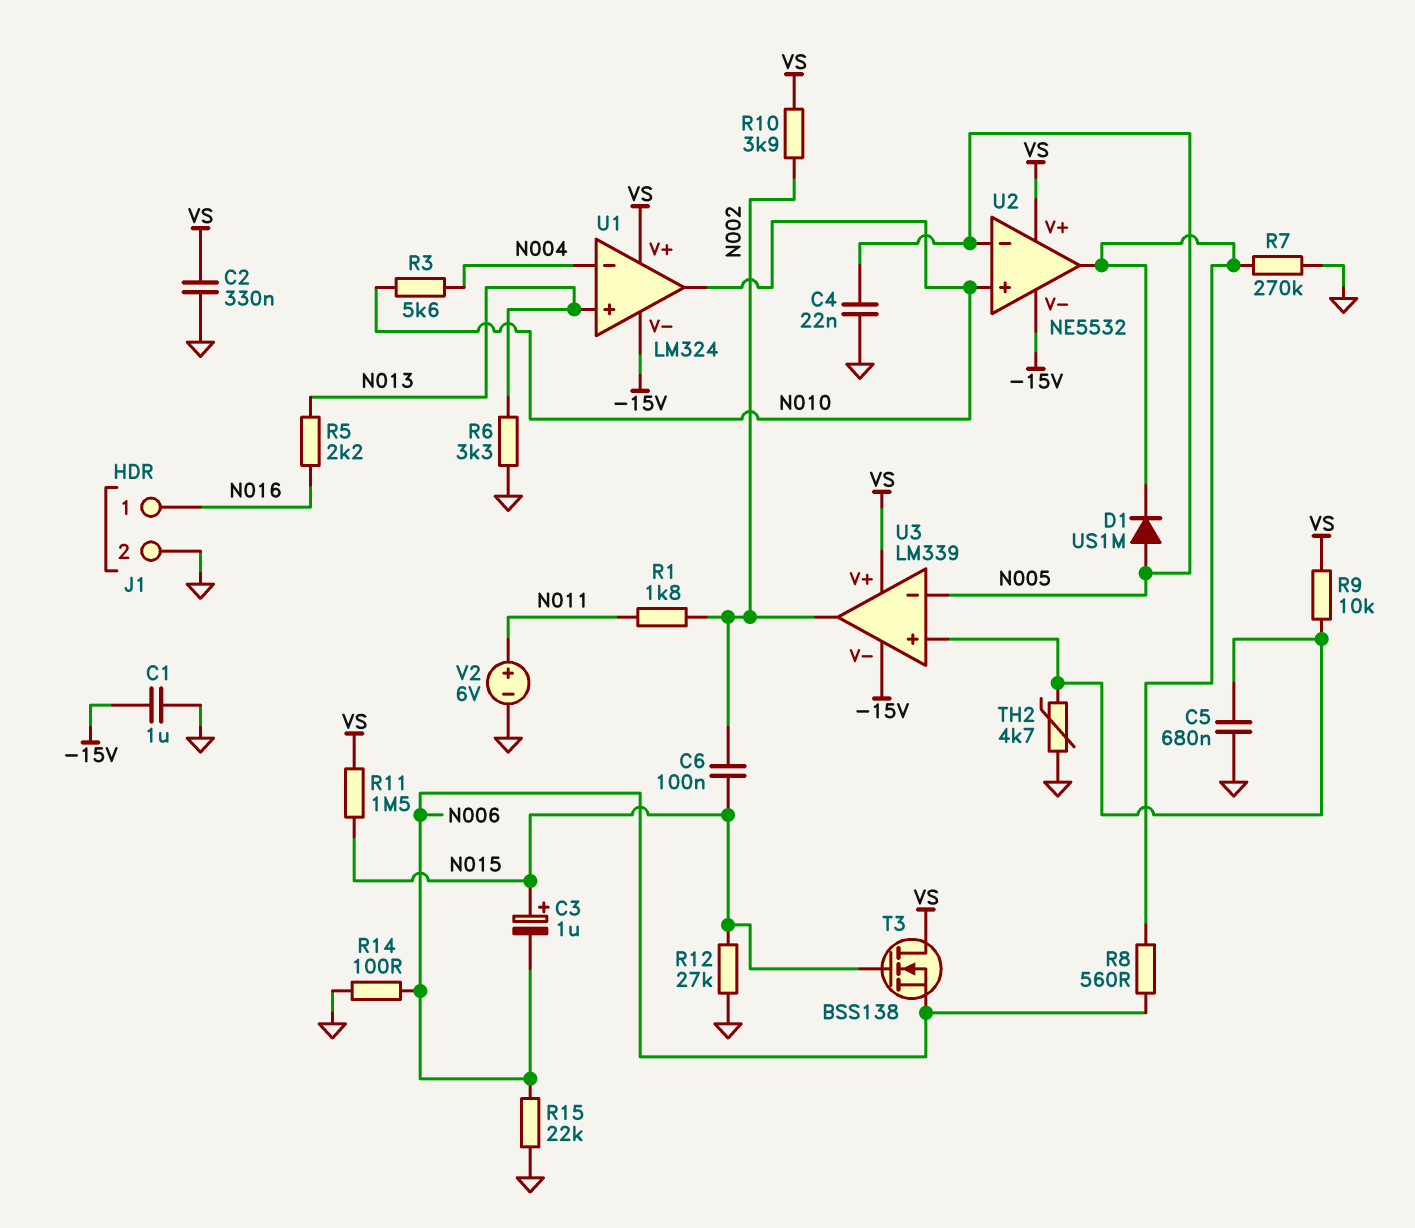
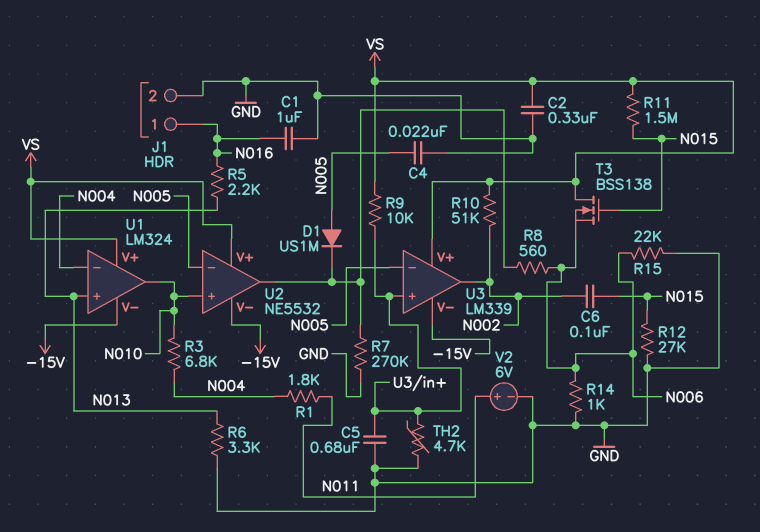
C1: 1uF (-15V, GND) -> 1uF (GND, N016)
C3: 1uF (plus N015, minus N006) -> none
R1: 1.8k (N002, N011) -> 1.8k (N004, N011)
R3: 5.6k (N004, N010) -> 6.8k (N004, N010)
R10: 3.9k (N002, VS) -> 51k (N002, VS)
R14: 100 (GND, N006) -> 1k (GND, N006)

